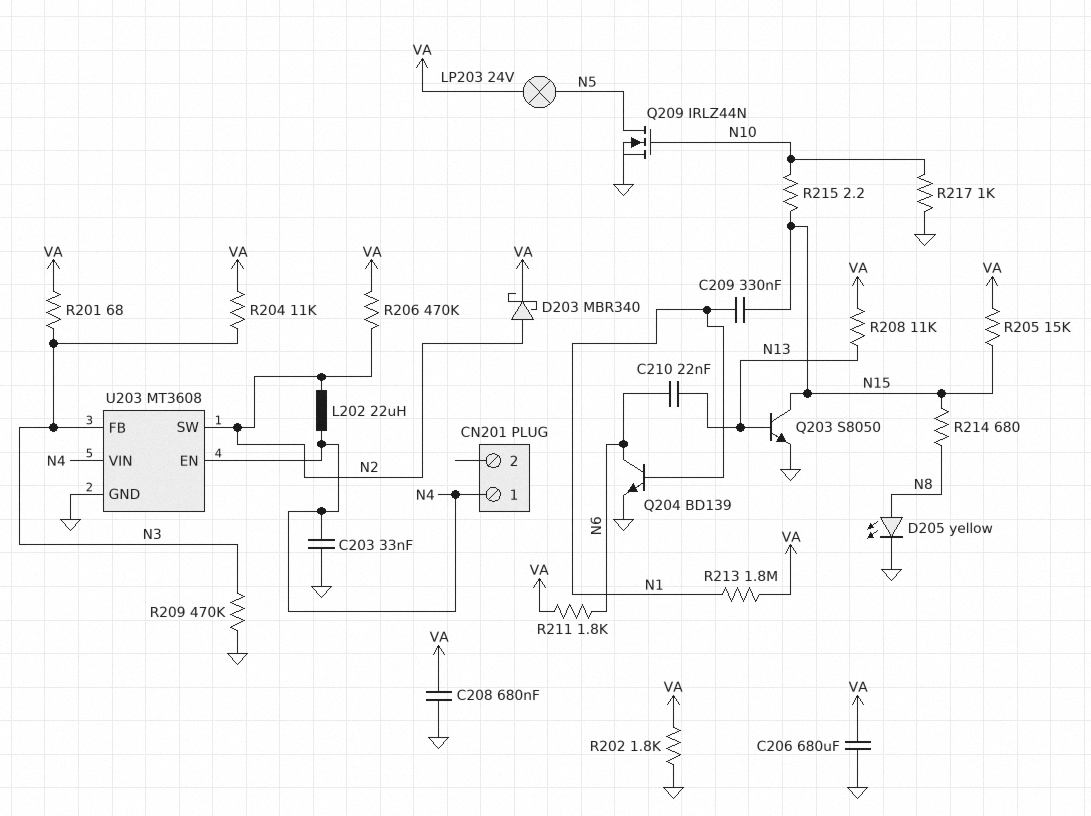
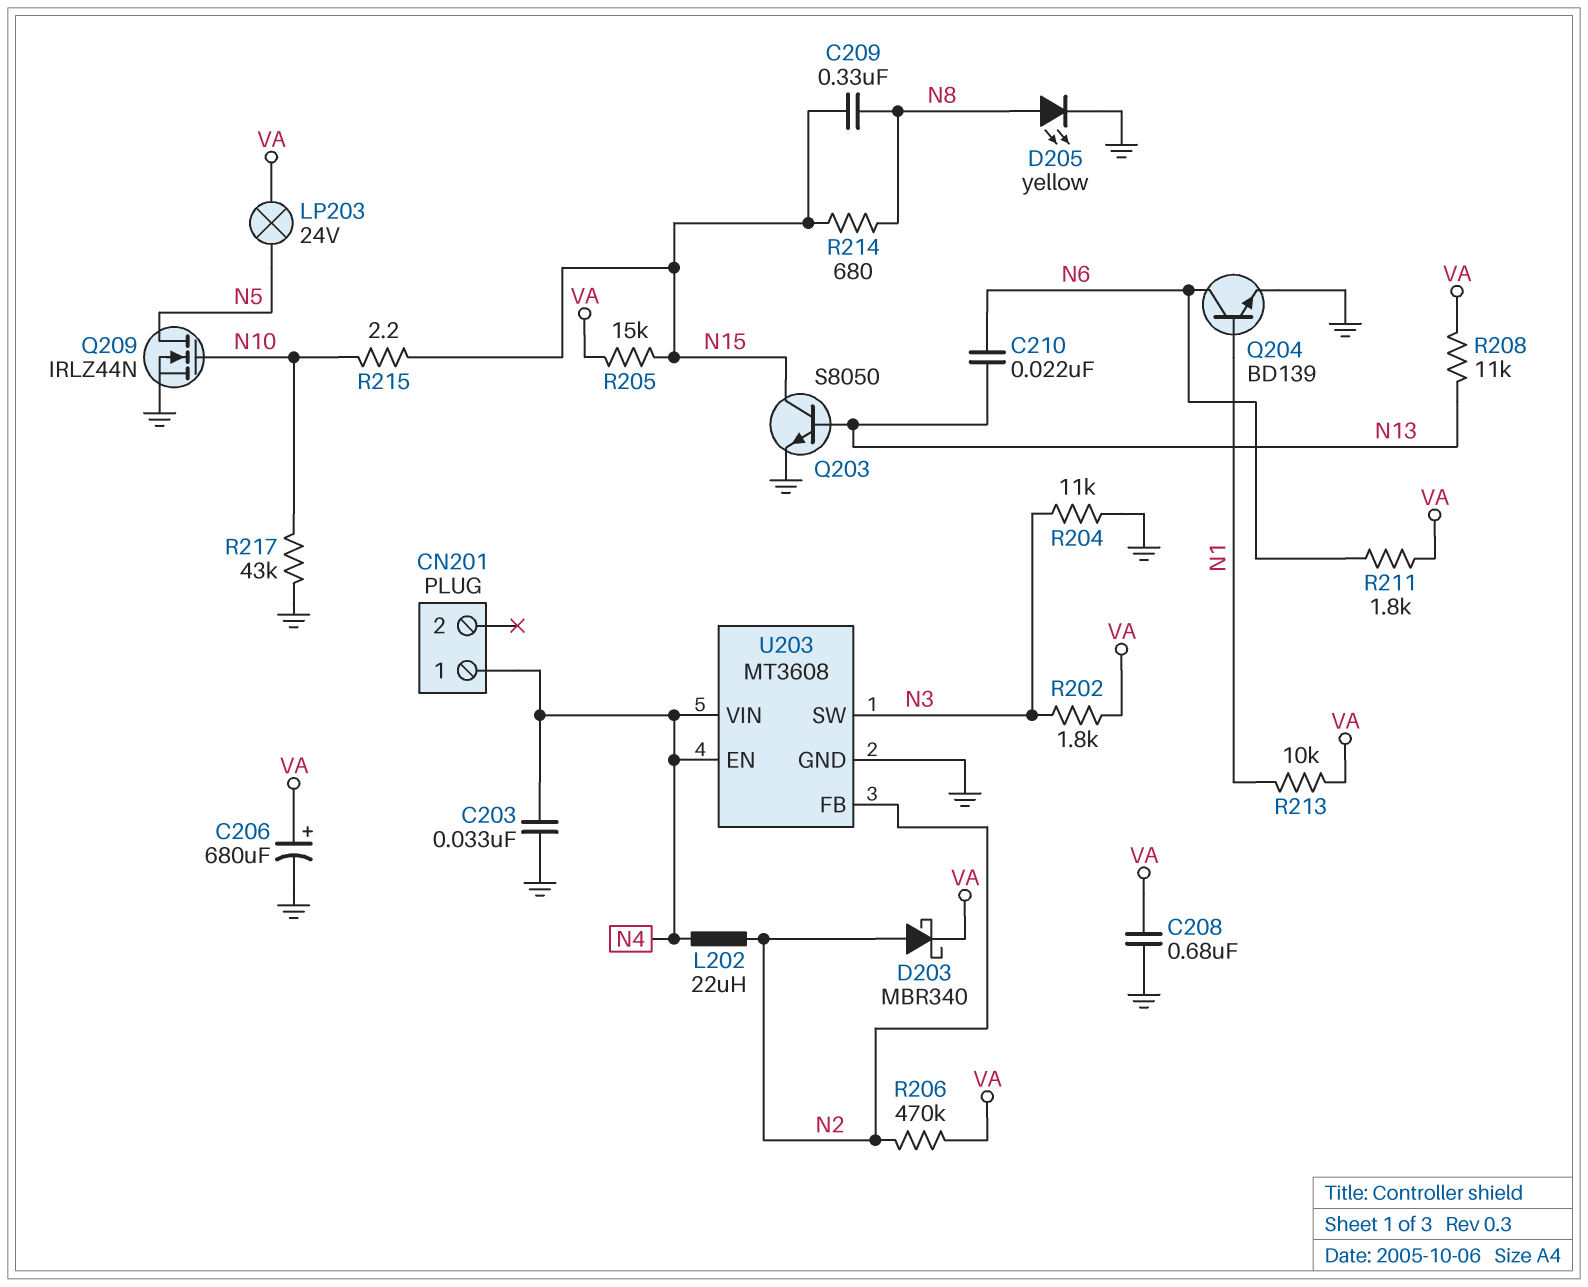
C206: 680uF (GND, VA) -> 680uF (plus VA, minus GND)
C209: 330nF (N1, N15) -> 330nF (N8, N15)
R201: 68 (N3, VA) -> none
R202: 1.8k (GND, VA) -> 1.8k (N3, VA)
R204: 11k (N3, VA) -> 11k (GND, N3)
R209: 470k (GND, N3) -> none
R213: 1.8M (N1, VA) -> 10k (N1, VA)
R217: 1k (GND, N10) -> 43k (GND, N10)
U203 pin FB: N3 -> N2
U203 pin SW: N2 -> N3

